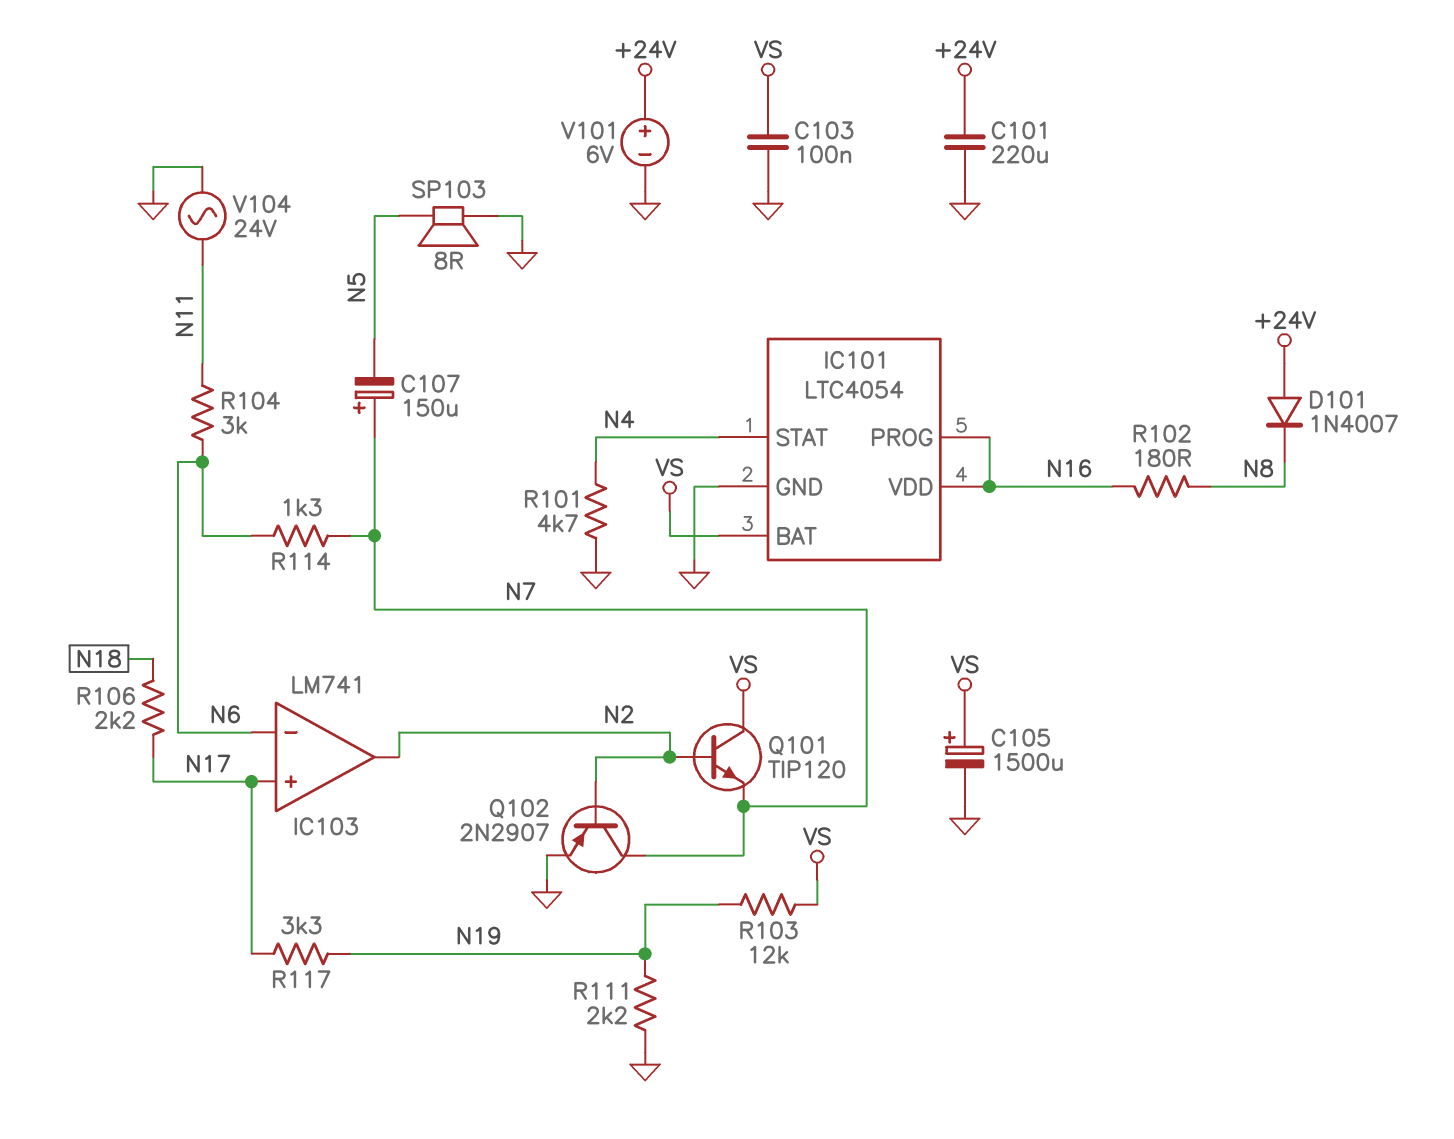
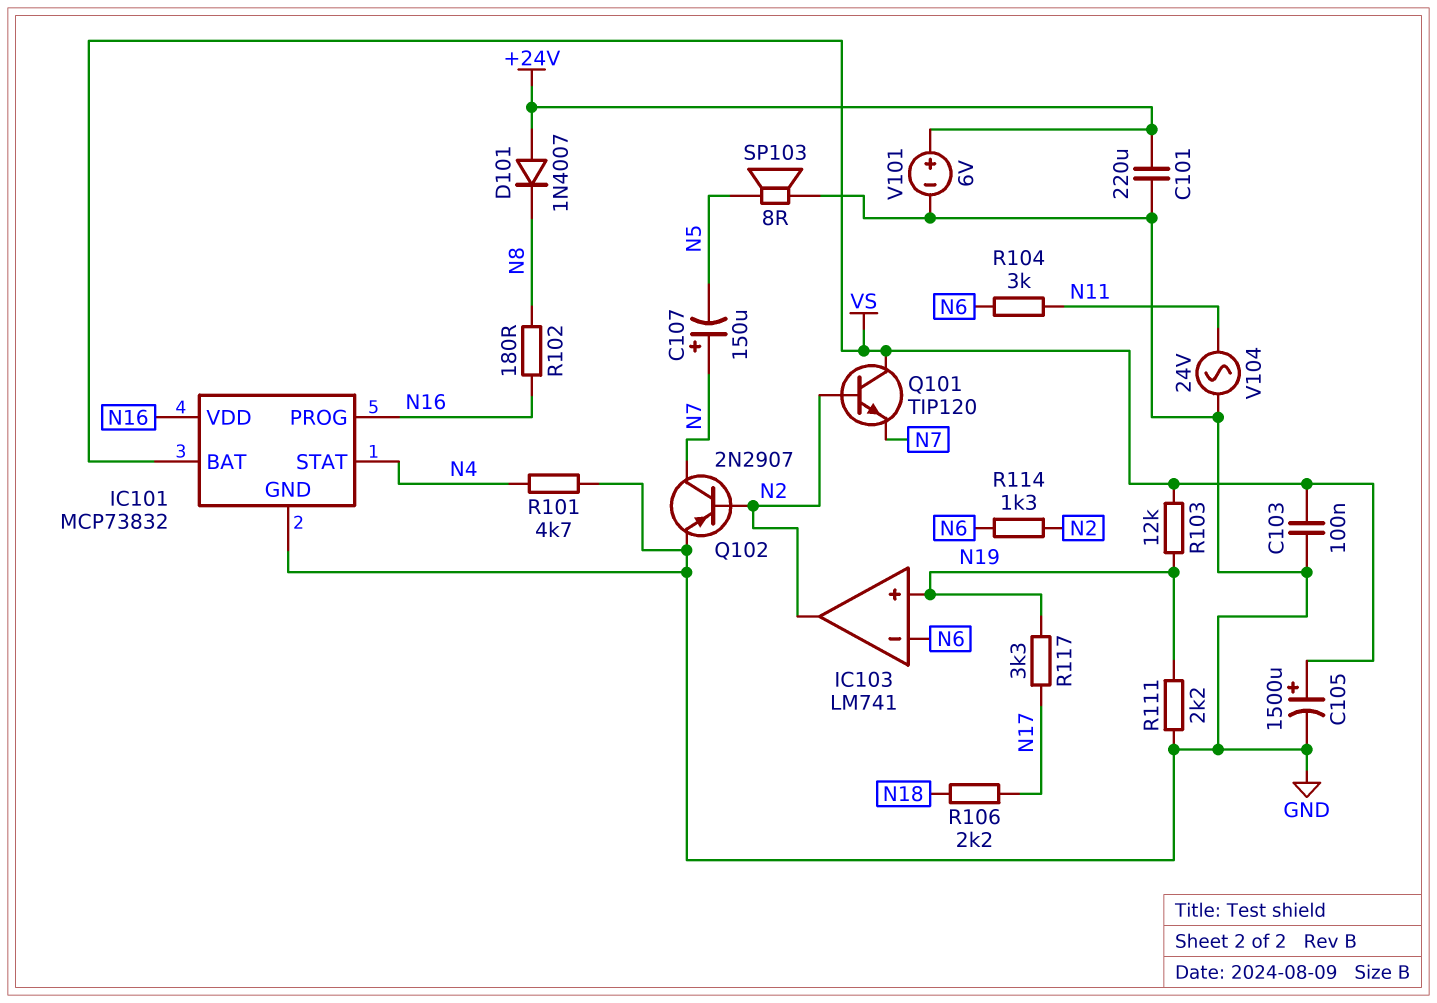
IC101: LTC4054 -> MCP73832
IC103 pin in+: N17 -> N19
R114: 1.3k (N6, N7) -> 1.3k (N2, N6)

